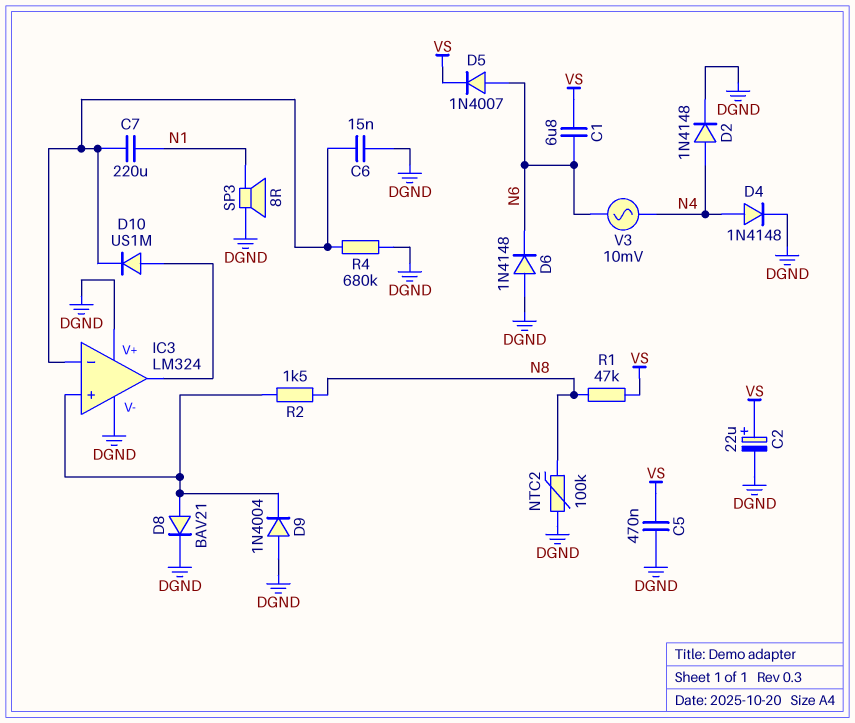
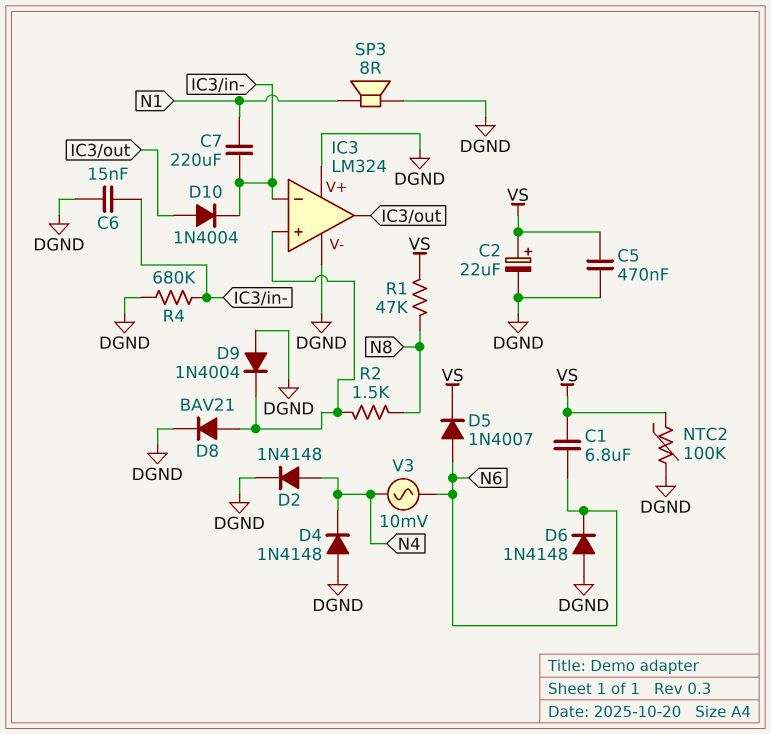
D4: diode 1N4148 (A N4, K DGND) -> diode 1N4148 (A DGND, K N4)
D10: diode US1M (A IC3/out, K IC3/in-) -> diode 1N4004 (A IC3/out, K IC3/in-)
NTC2: 100k (DGND, N8) -> 100k (DGND, VS)

